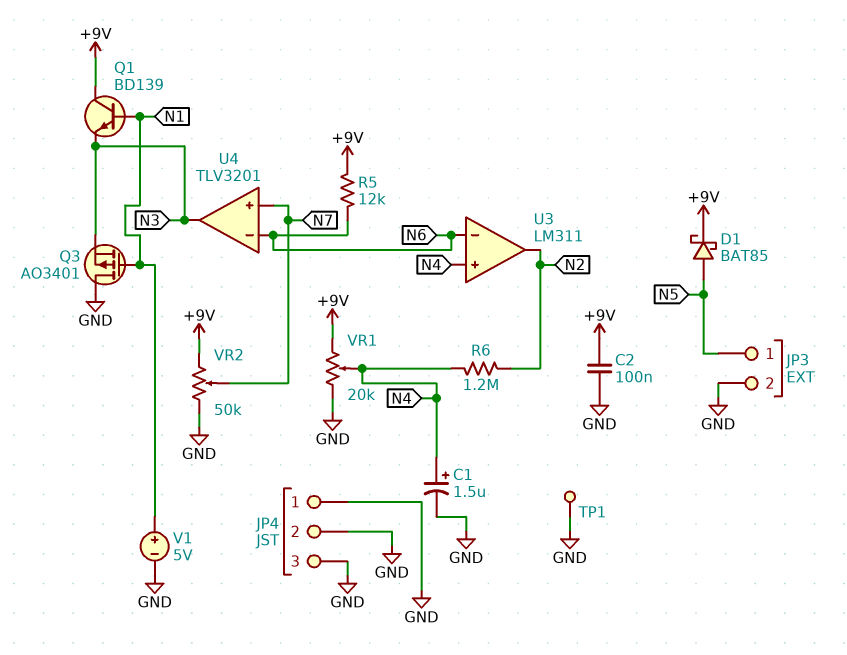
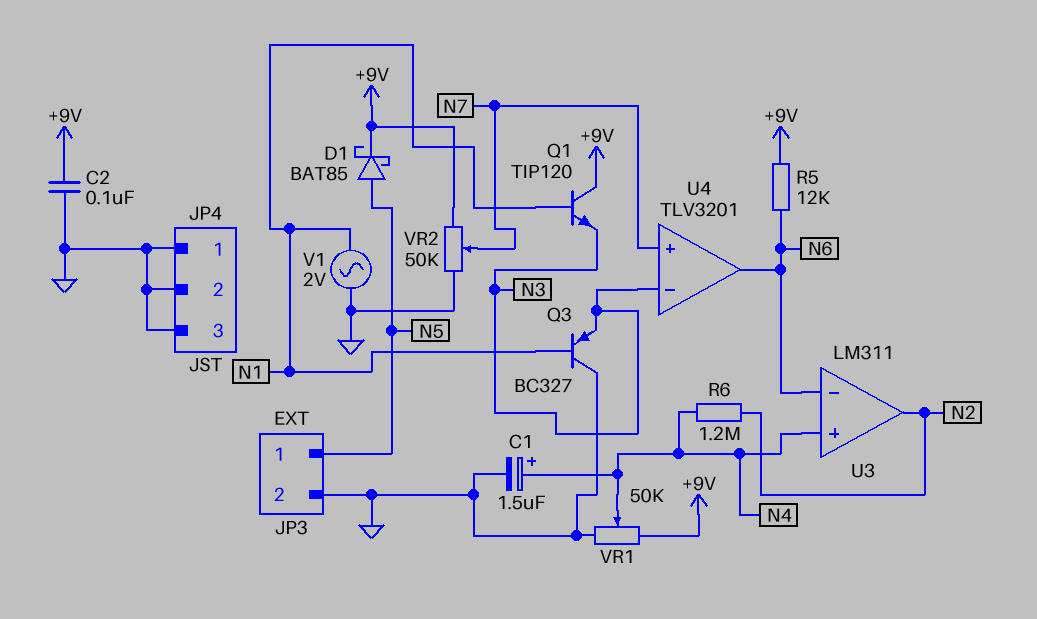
Q1: NPN BD139 (B N1, C +9V, E N3) -> NPN TIP120 (B N1, C +9V, E N3)
Q3: PMOS AO3401 (G N1, D GND, S N3) -> PNP BC327 (B N1, C GND, E N3)
TP1: test point (GND) -> none
U4 pin in-: N6 -> N3
U4 pin out: N3 -> N6
V1: 5V (plus N1, minus GND) -> AC 2V (GND, N1)
VR1: 20k (+9V, GND, wiper N4) -> 50k (+9V, GND, wiper N4)

